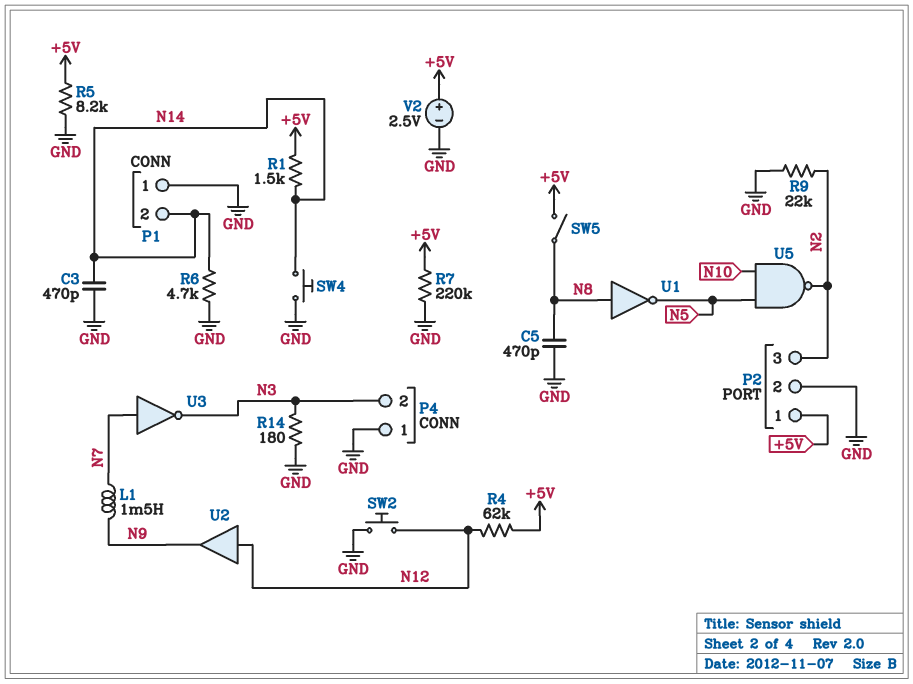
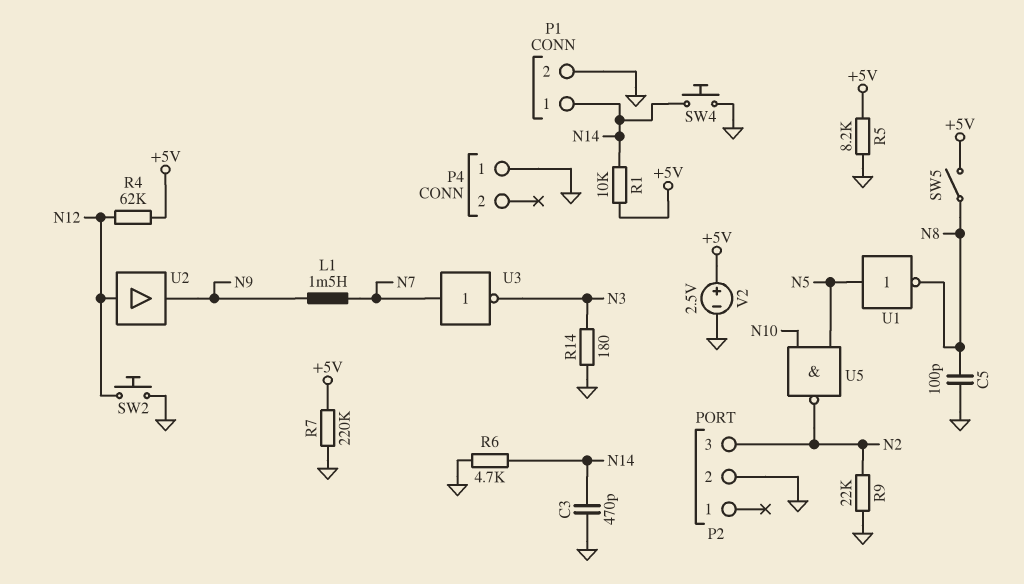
C5: 470pF (GND, N8) -> 100pF (GND, N8)
P1 pin 1: GND -> N14
P1 pin 2: N14 -> GND
P2 pin 1: +5V -> none
P4 pin 2: N3 -> none
R1: 1.5k (+5V, N14) -> 10k (+5V, N14)
U1: NOT (in N8, out N5) -> NOT (in N5, out N8)

